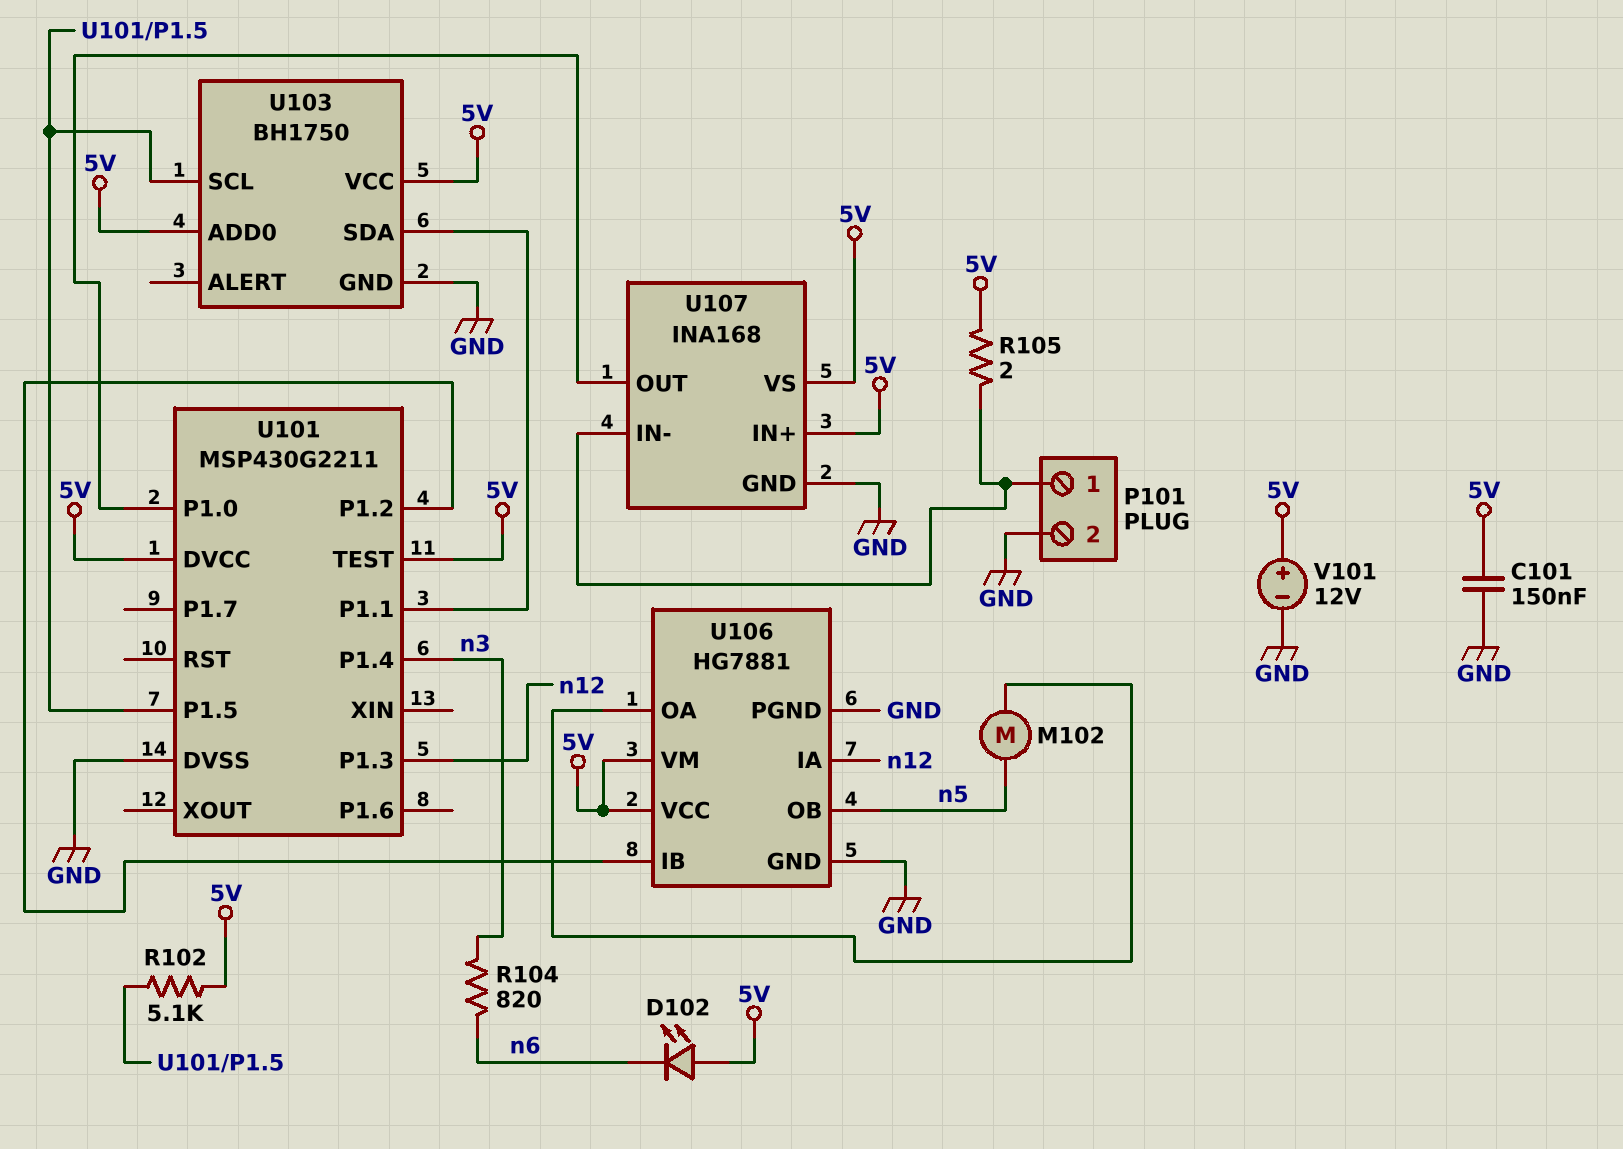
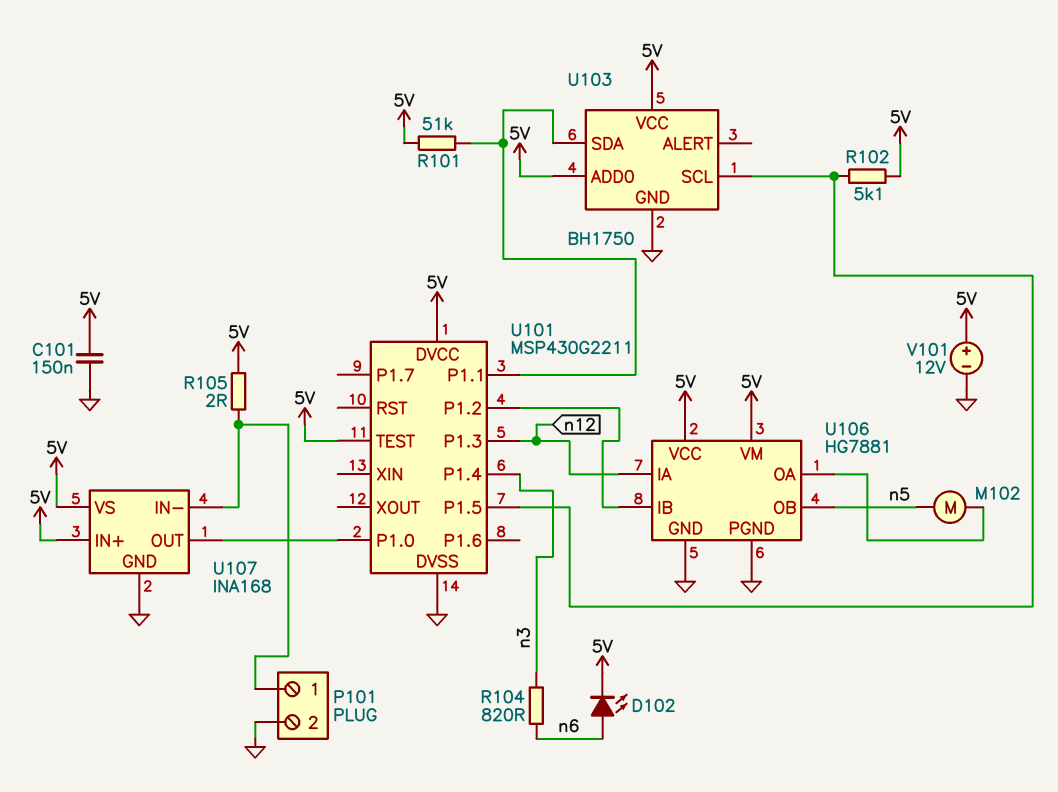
D102: LED (A 5V, K n6) -> LED (A n6, K 5V)
R101: none -> 51k (5V, U101/P1.1)

